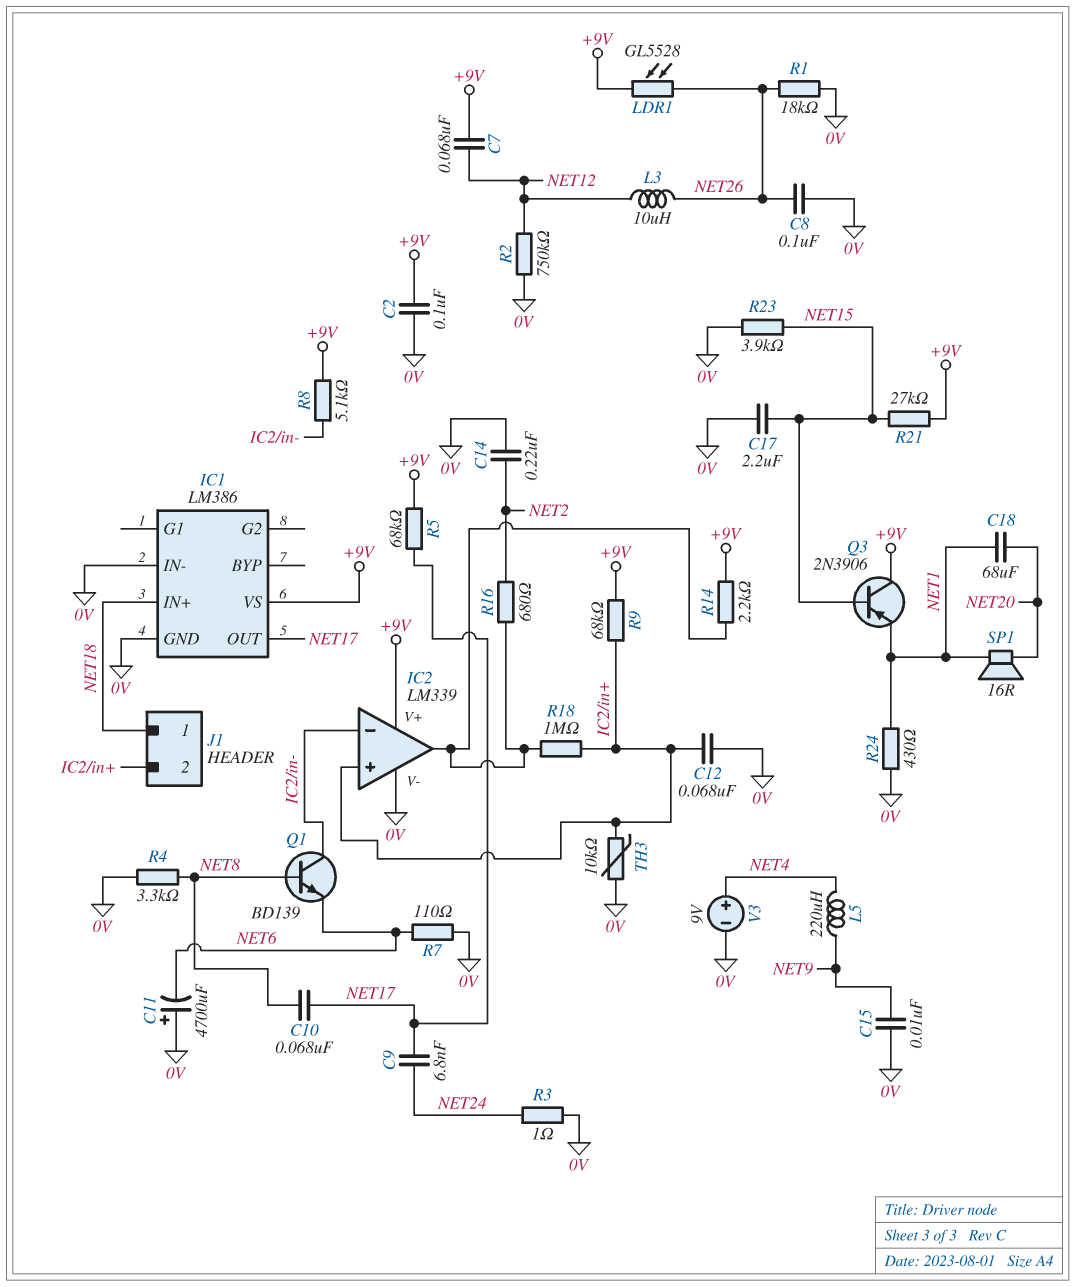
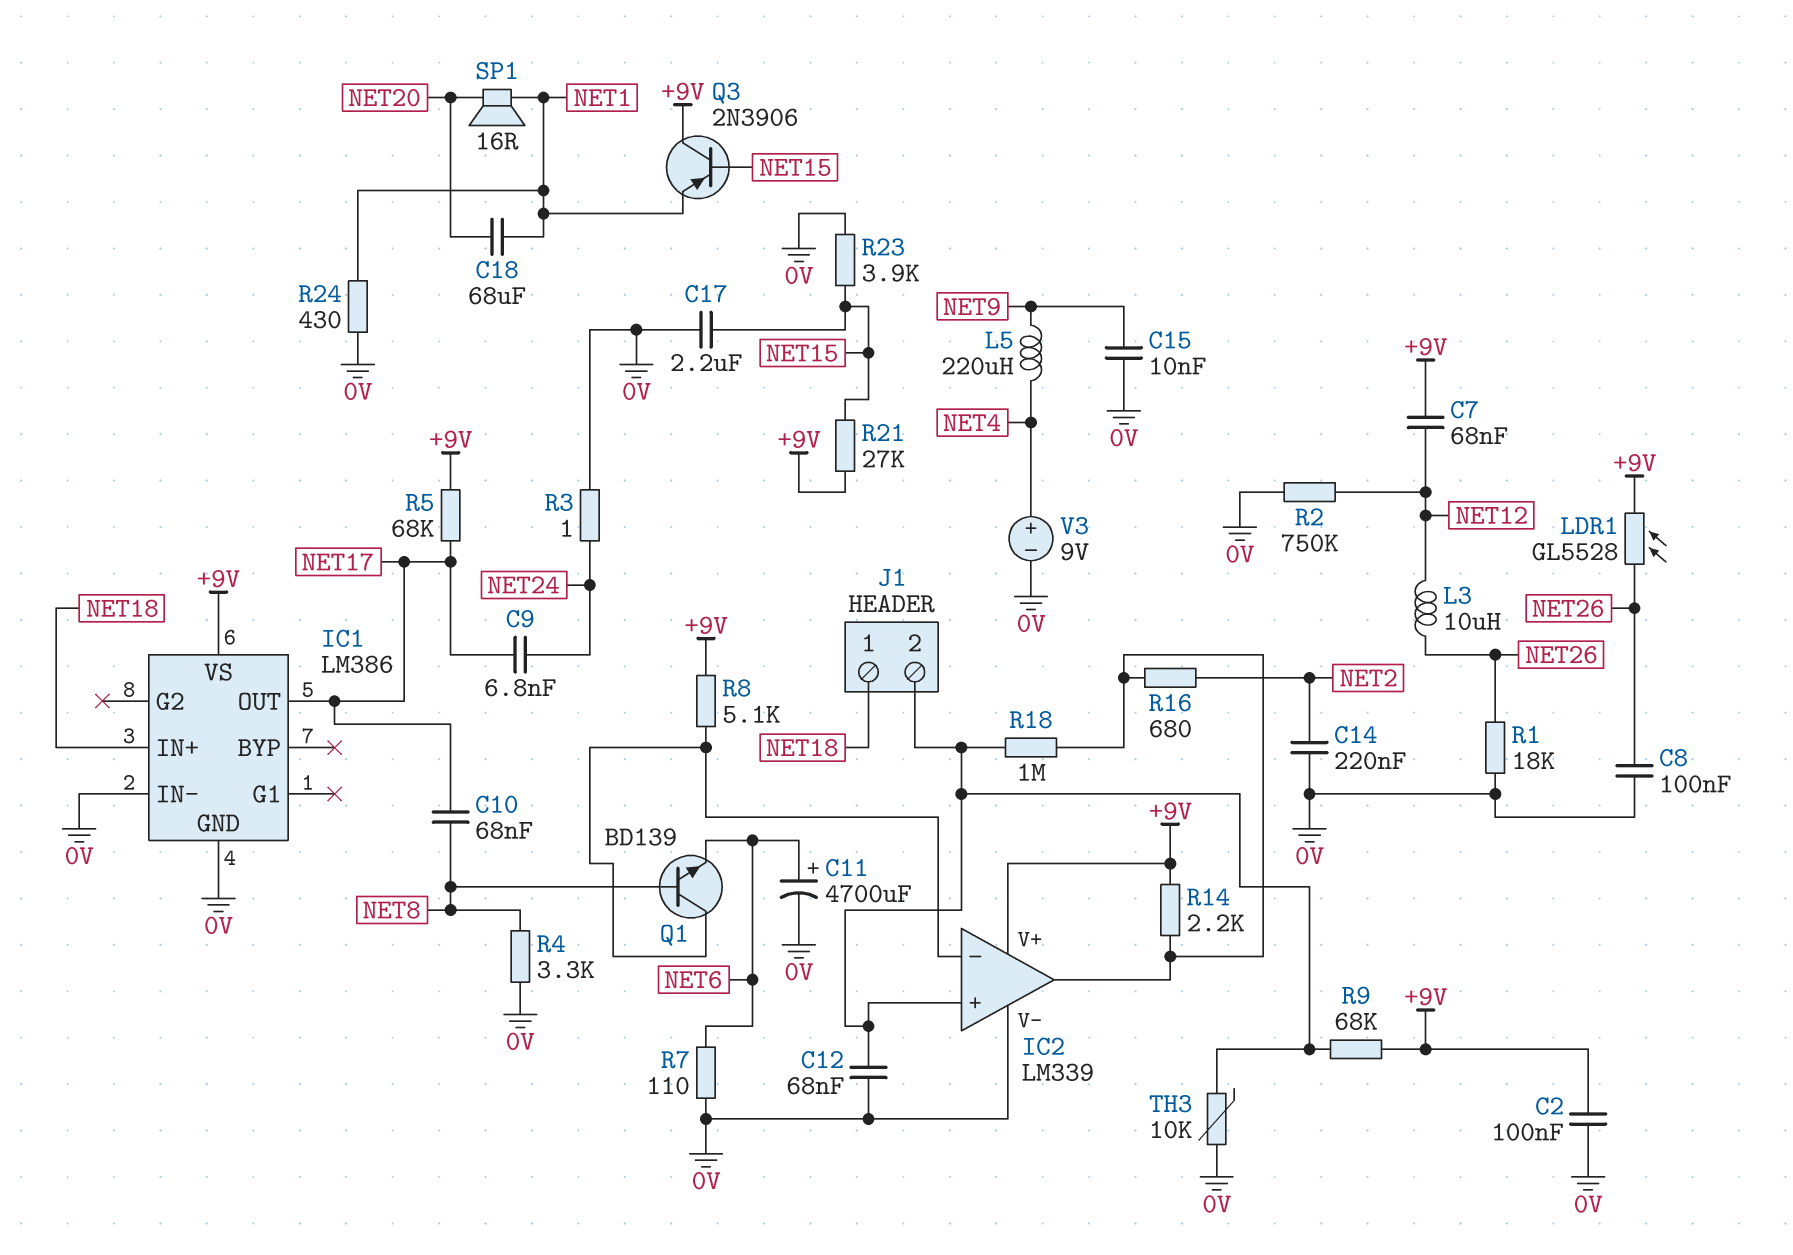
C11: 4700uF (plus 0V, minus NET6) -> 4700uF (plus NET6, minus 0V)

